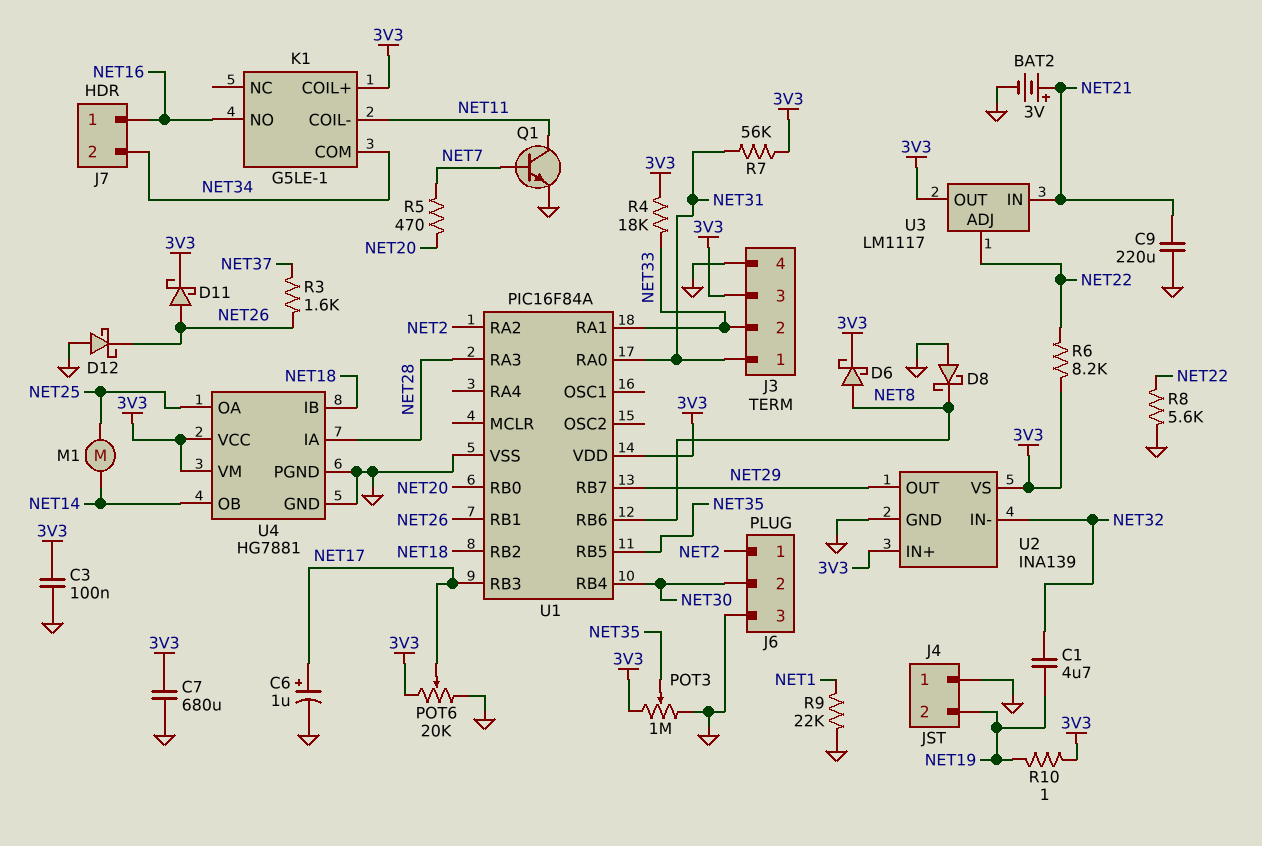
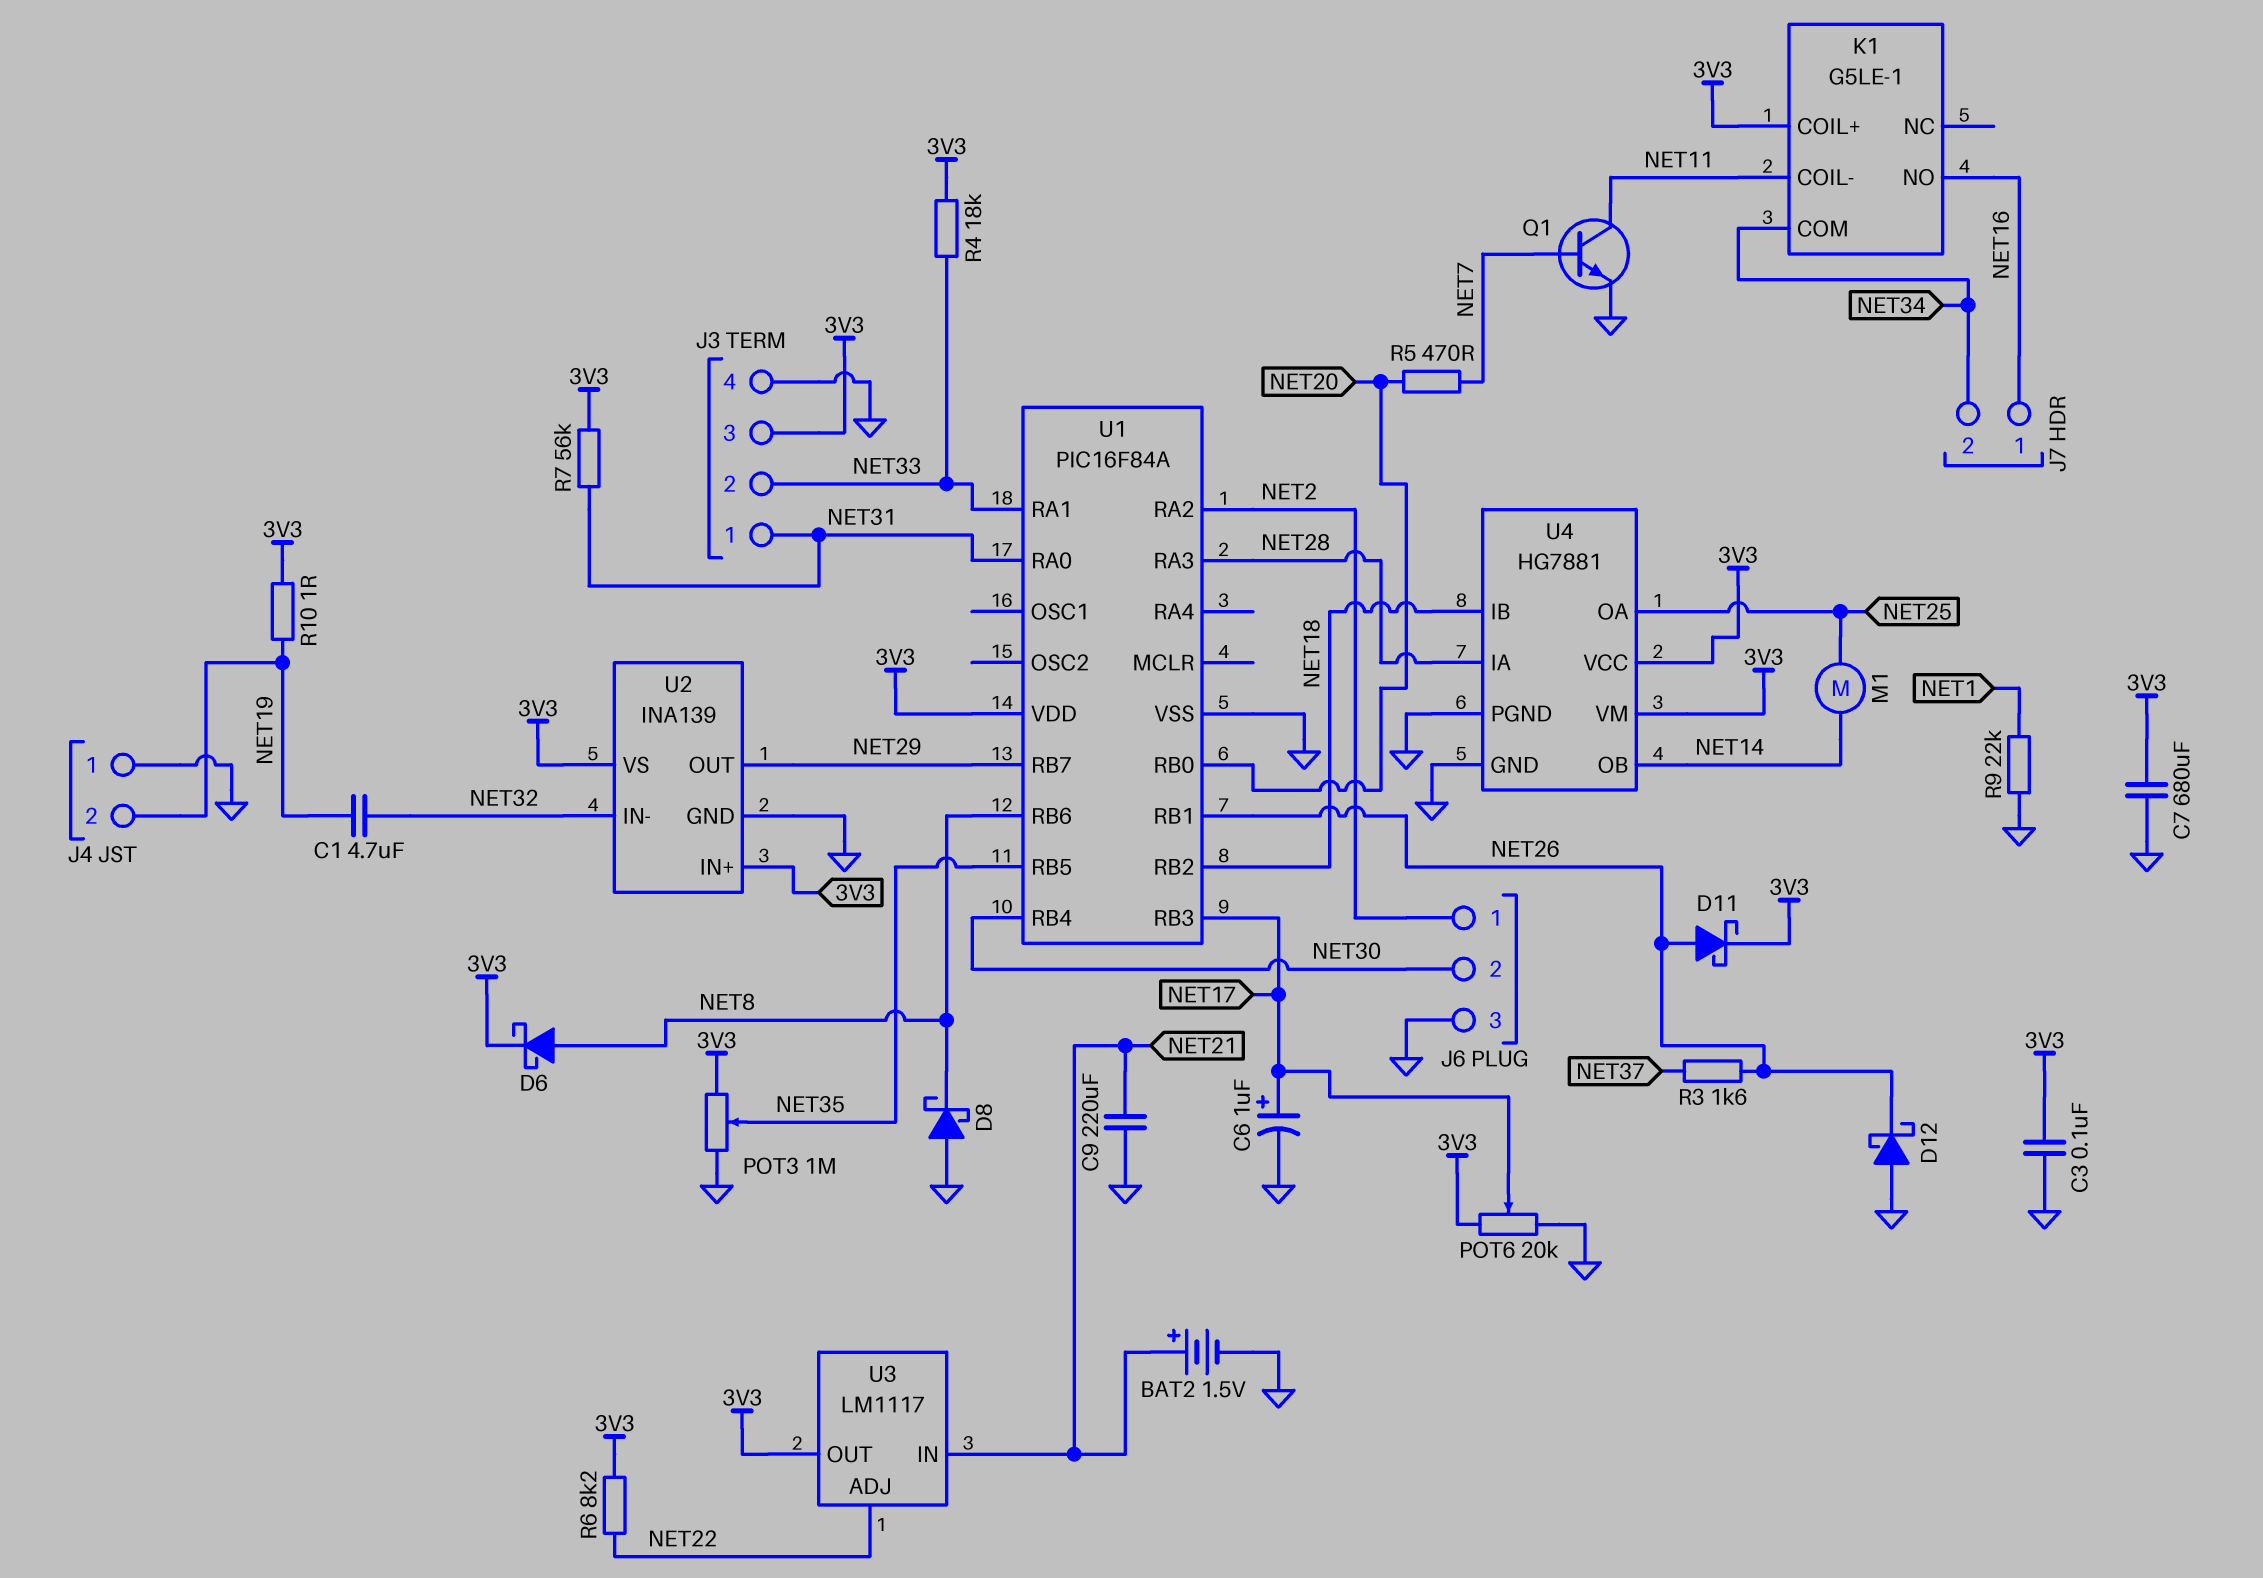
BAT2: 3V (plus NET21, minus GND) -> 1.5V (plus NET21, minus GND)
R8: 5.6k (GND, NET22) -> none

